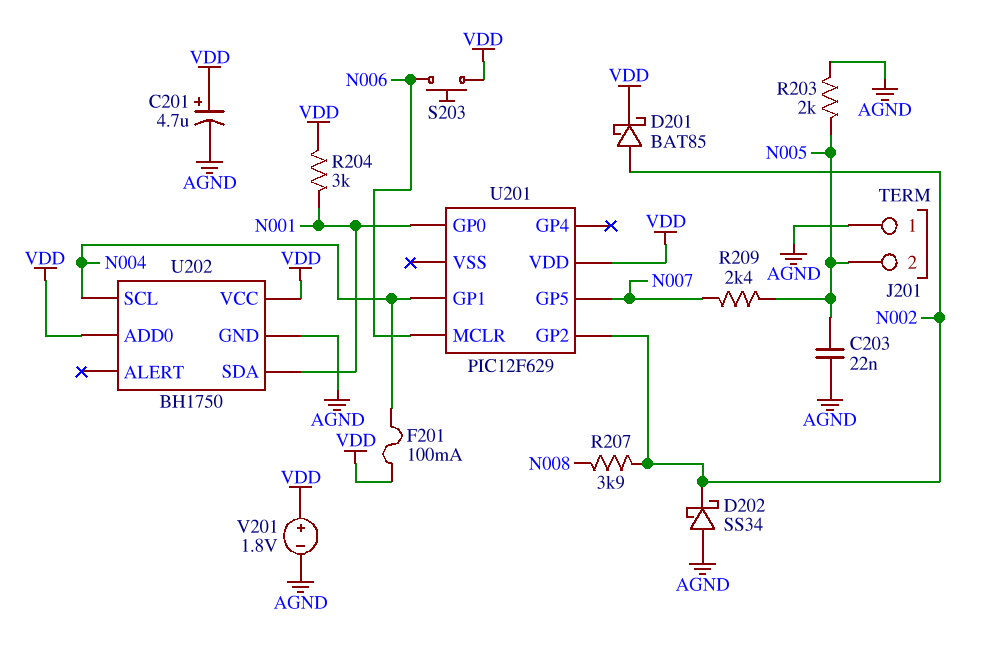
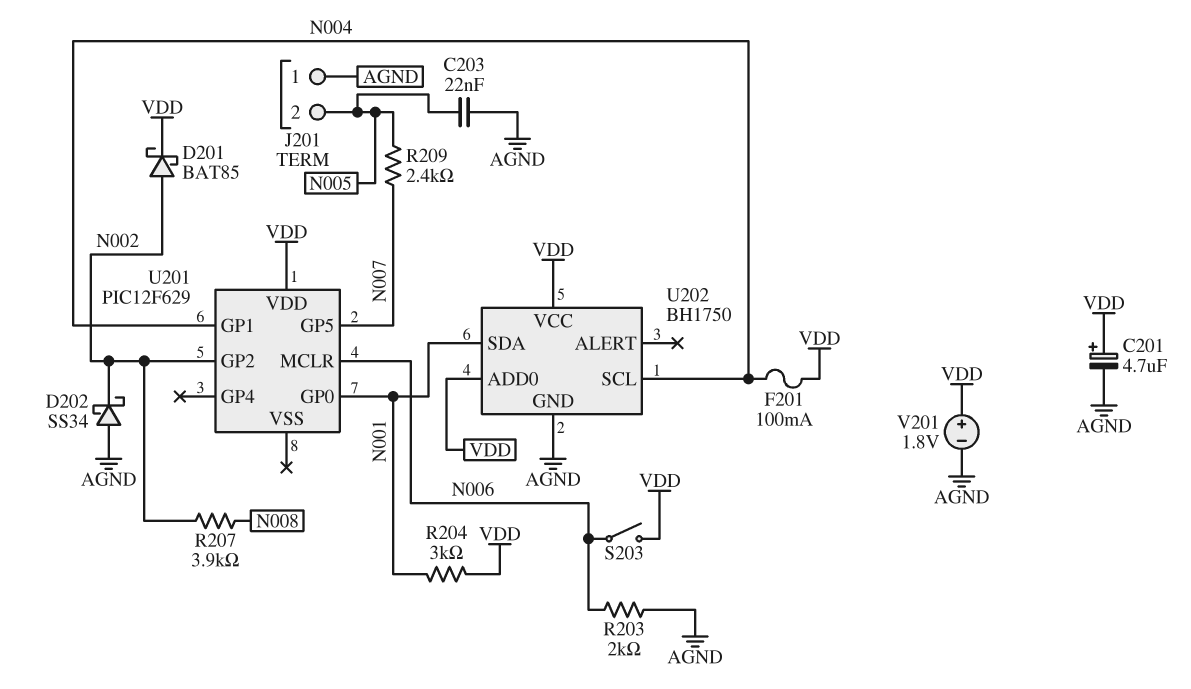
R203: 2k (AGND, N005) -> 2k (AGND, N006)
S203: button (N006, VDD) -> switch (N006, VDD)

